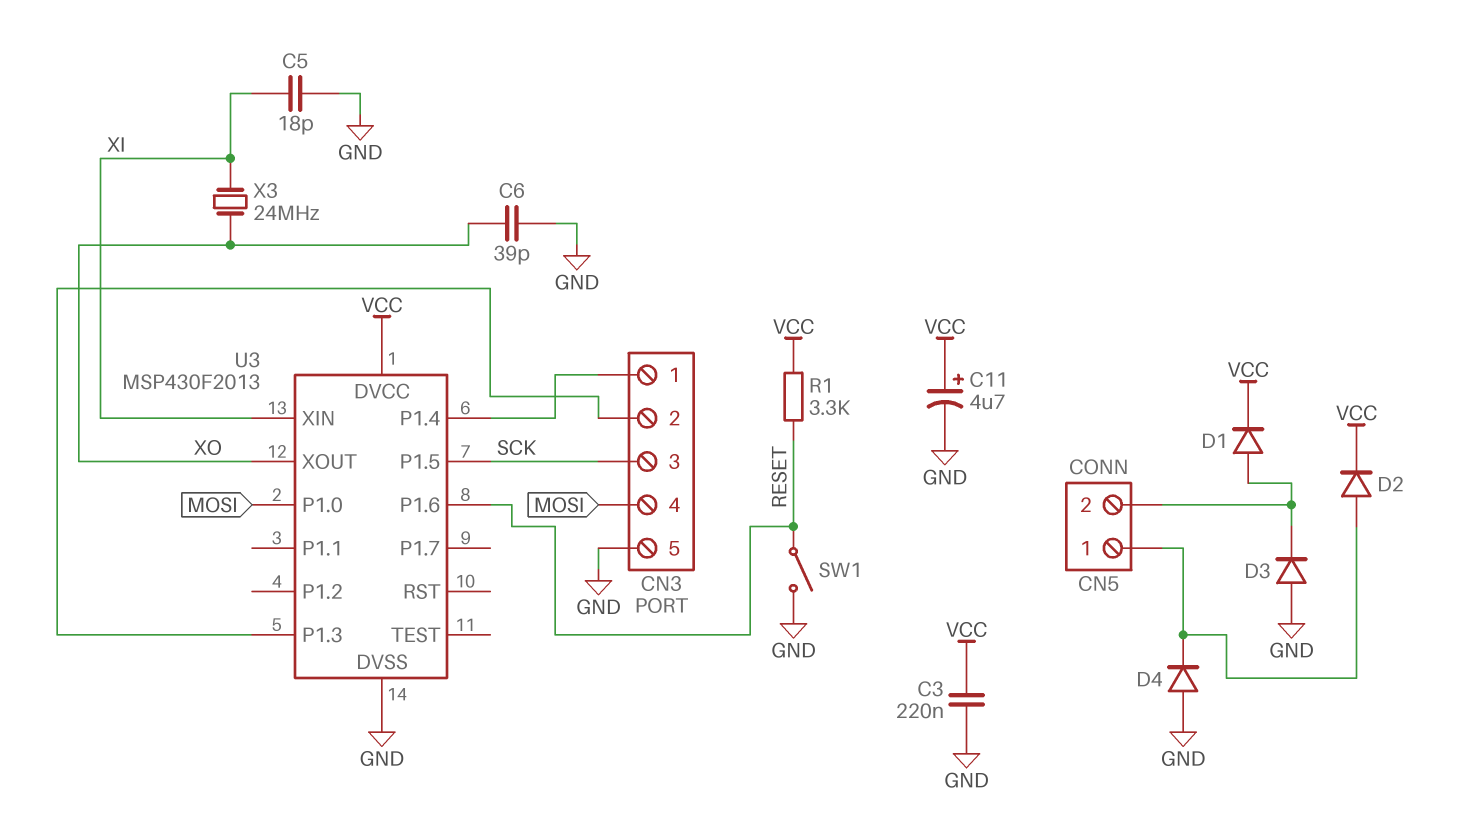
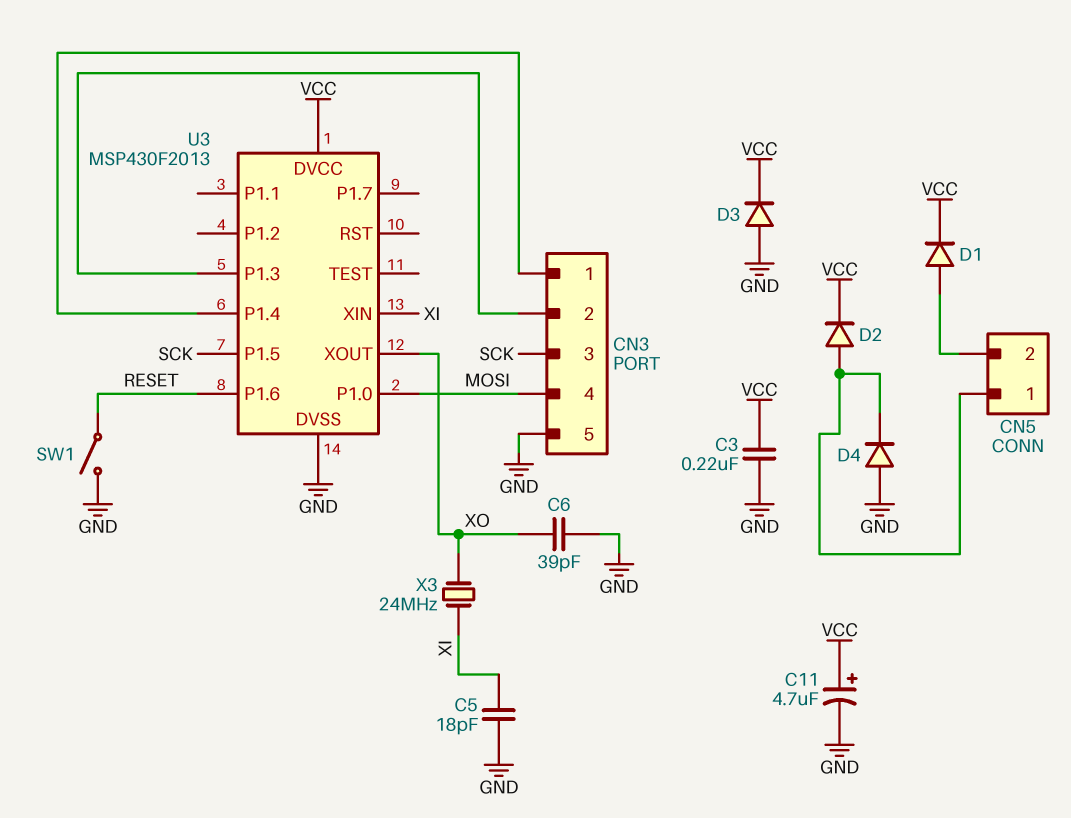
D3: diode (A GND, K CN5/2) -> diode (A GND, K VCC)
R1: 3.3k (RESET, VCC) -> none

